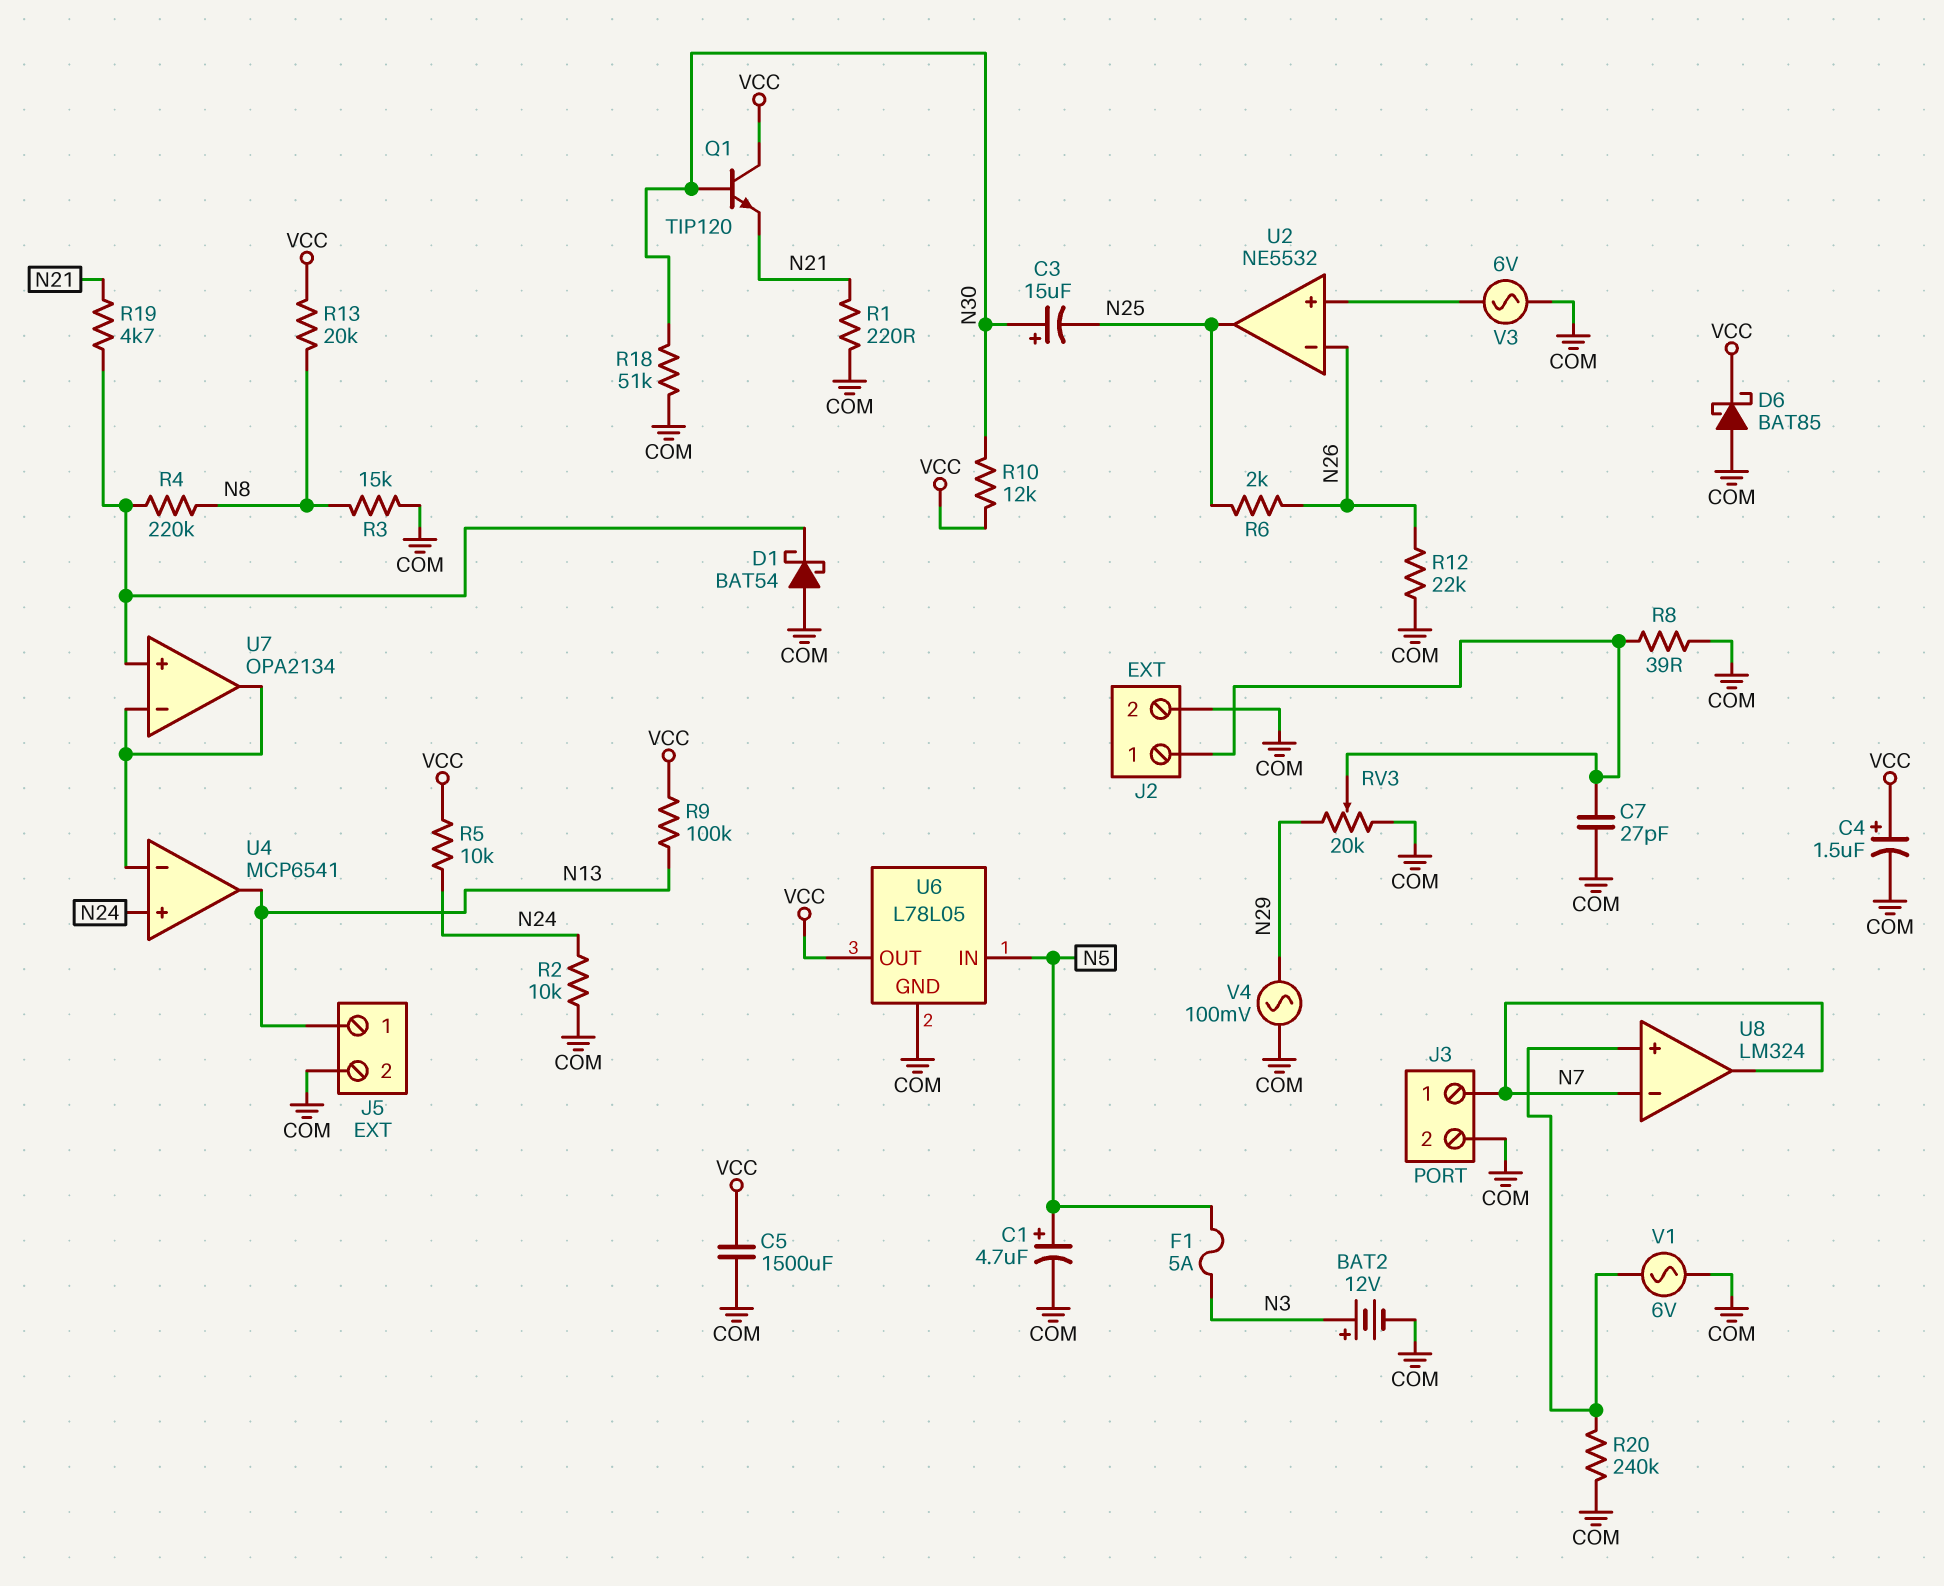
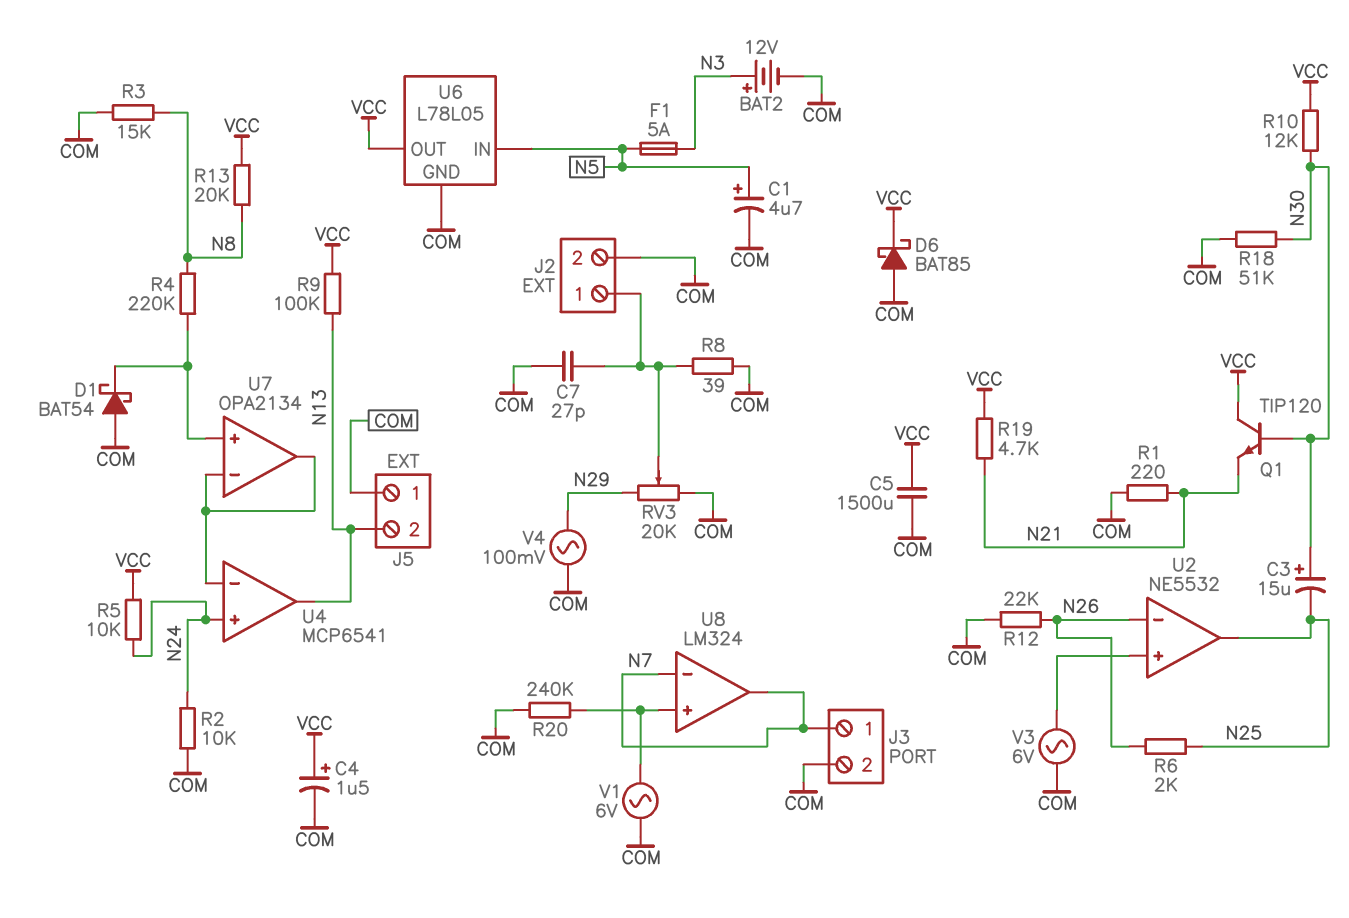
J5 pin 1: N13 -> COM
J5 pin 2: COM -> N13
R19: 4.7k (N21, U7/in+) -> 4.7k (N21, VCC)

